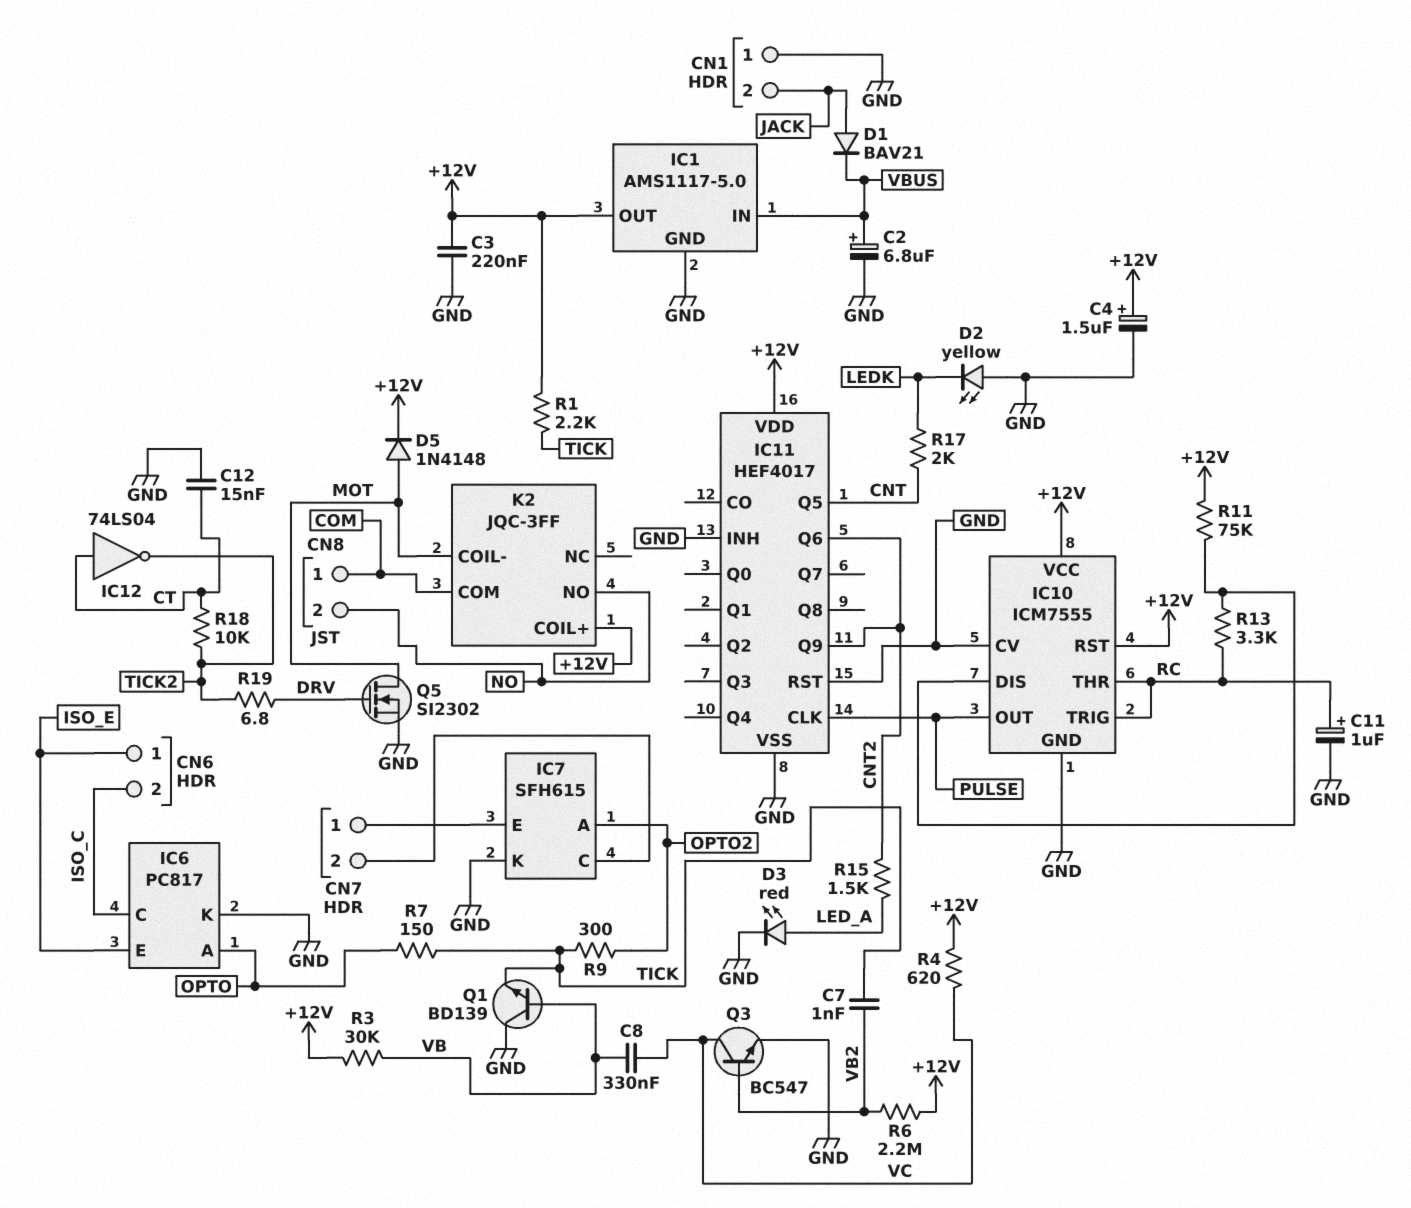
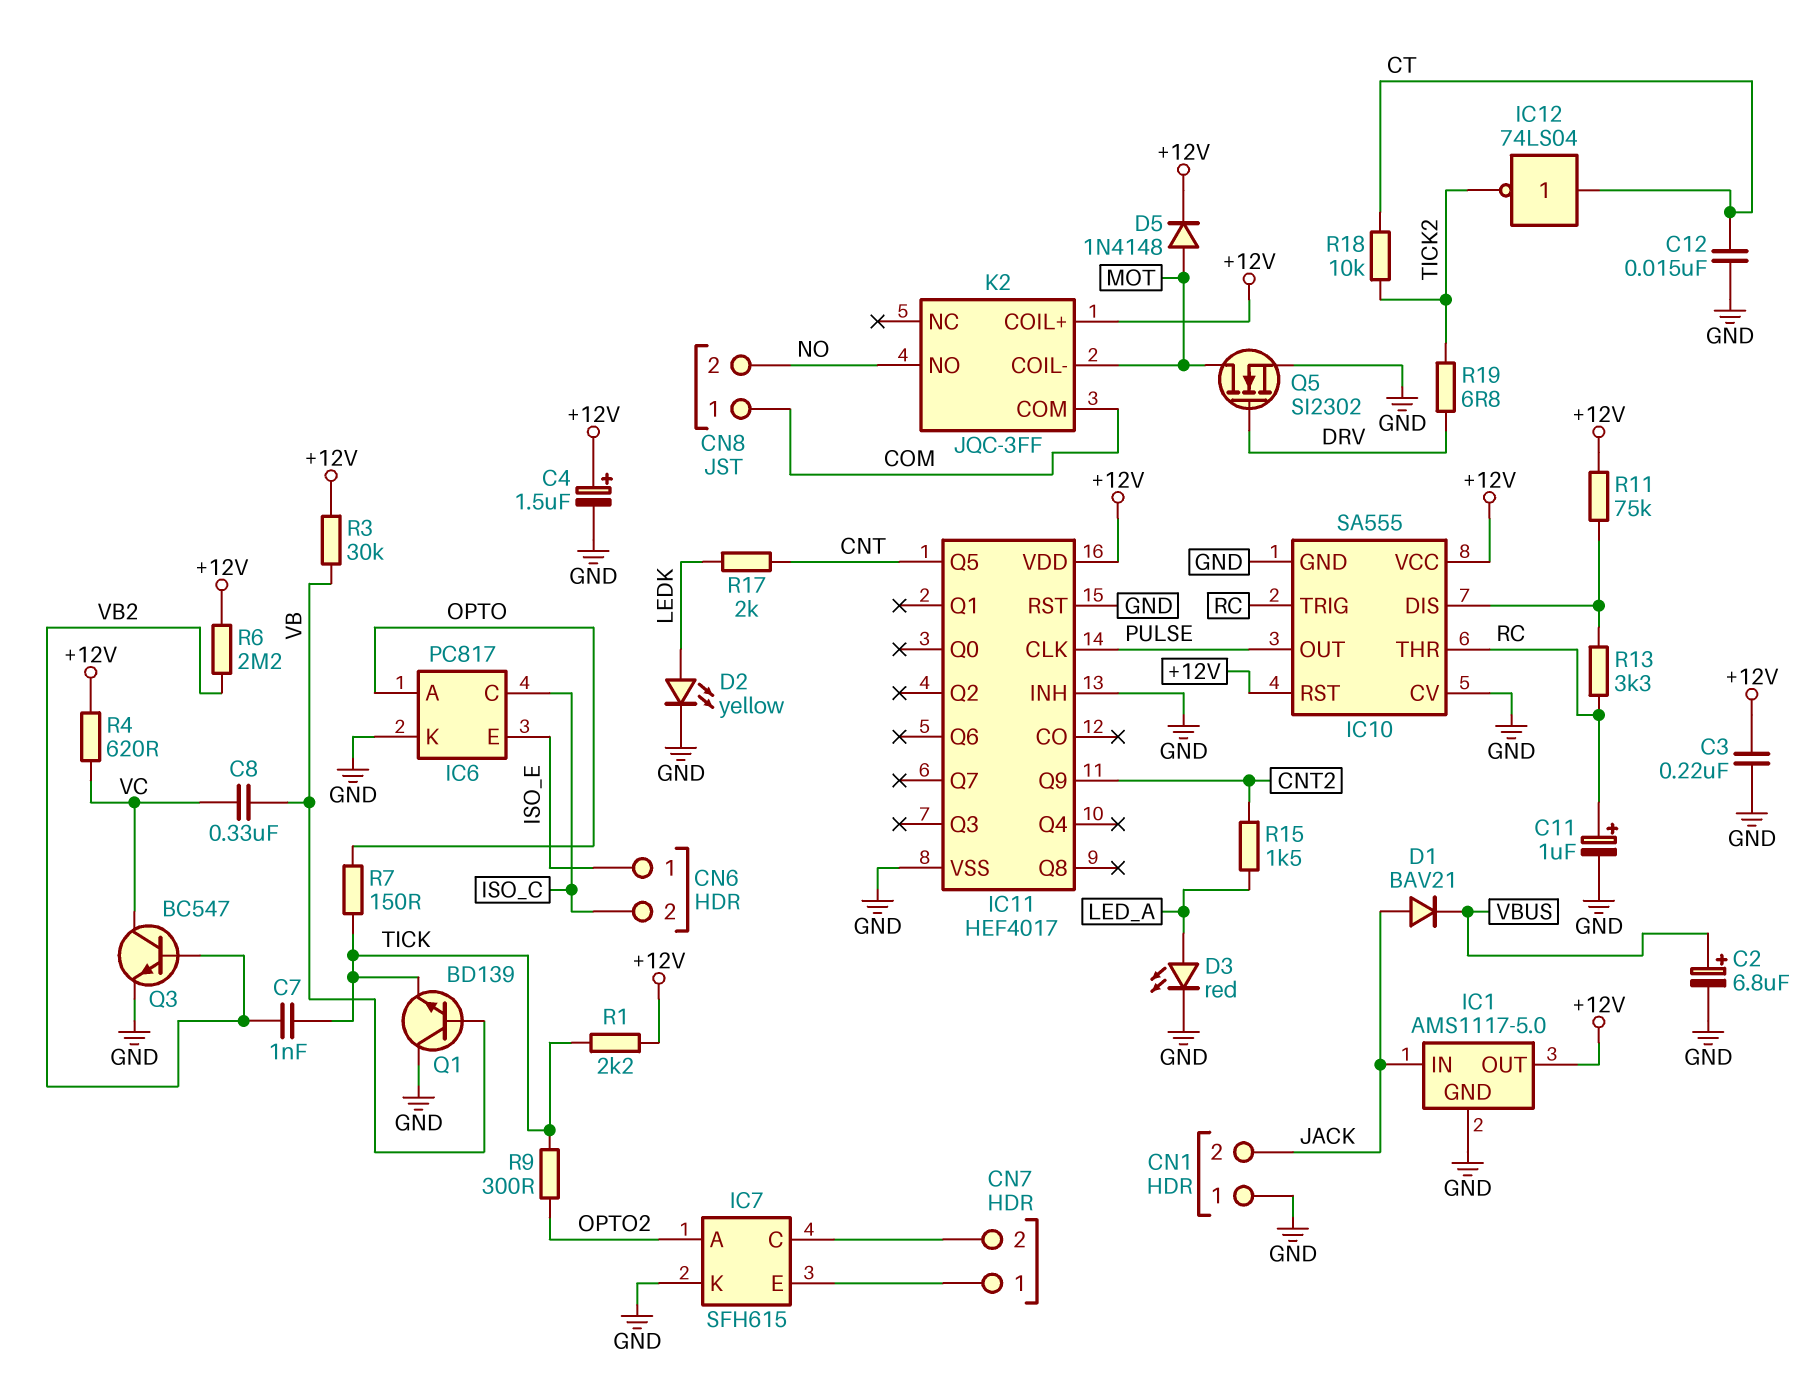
D2: LED yellow (A GND, K LEDK) -> LED yellow (A LEDK, K GND)
IC1 pin IN: VBUS -> JACK
IC10: ICM7555 -> SA555
IC11 pin Q6: CNT2 -> none

